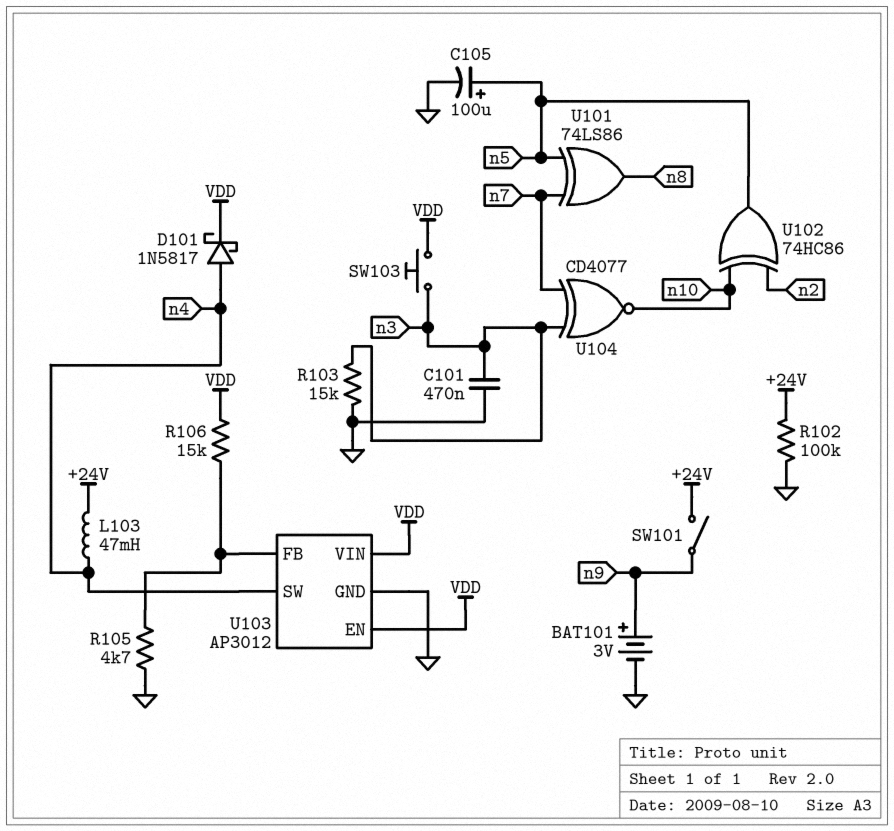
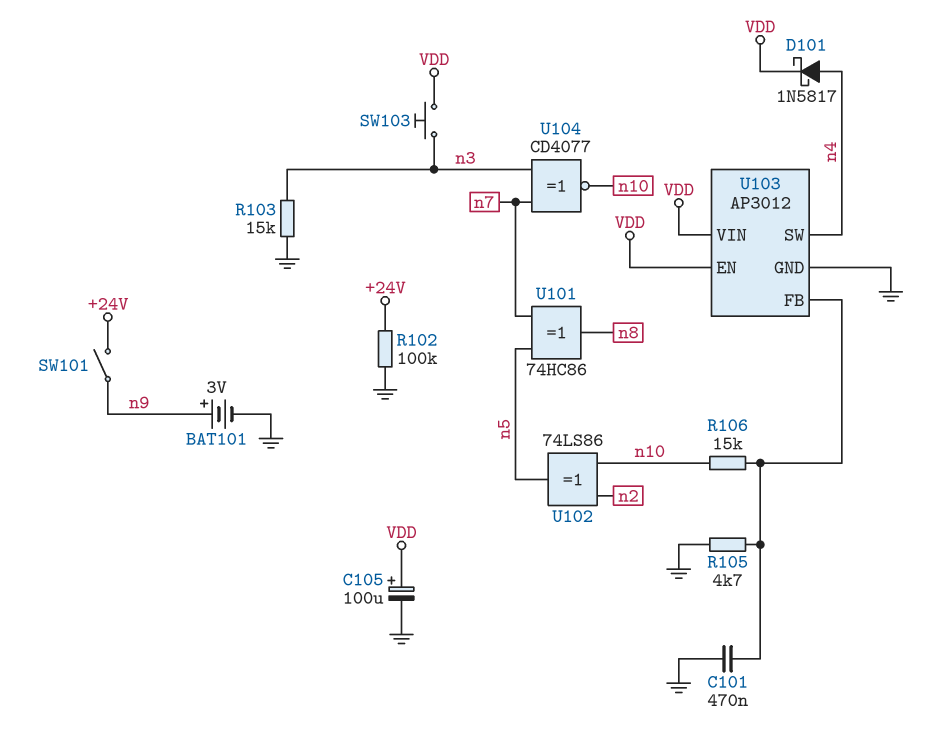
C101: 470nF (GND, n3) -> 470nF (GND, U103/FB)
C105: 100uF (plus n5, minus GND) -> 100uF (plus VDD, minus GND)
L103: 47mH (+24V, n4) -> none
R106: 15k (U103/FB, VDD) -> 15k (U103/FB, n10)
U101: XOR 74LS86 (in n5, in n7, out n8) -> XOR 74HC86 (in n5, in n7, out n8)
U102: XOR 74HC86 (in n2, in n10, out n5) -> XOR 74LS86 (in n2, in n10, out n5)

